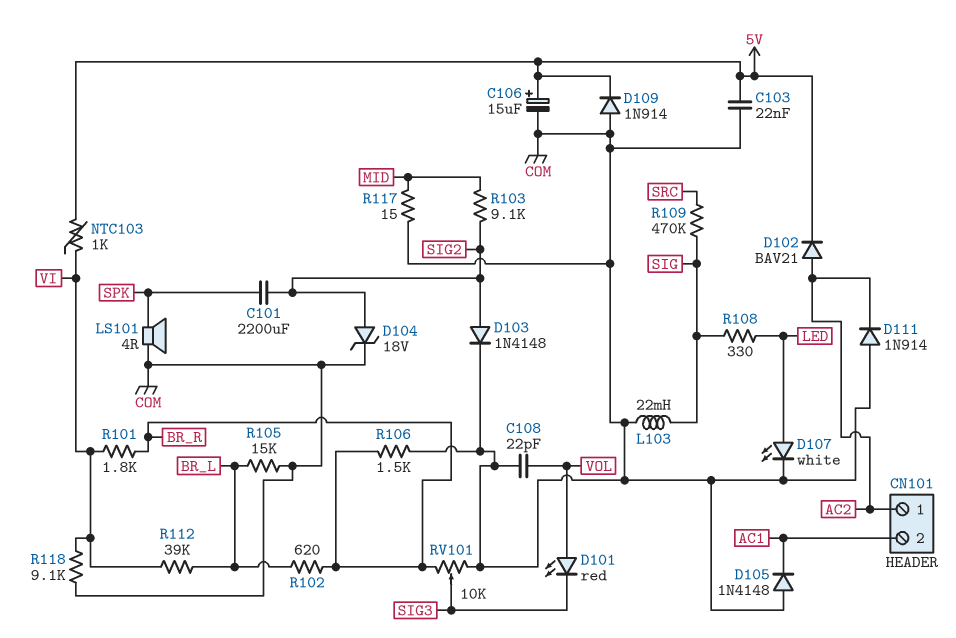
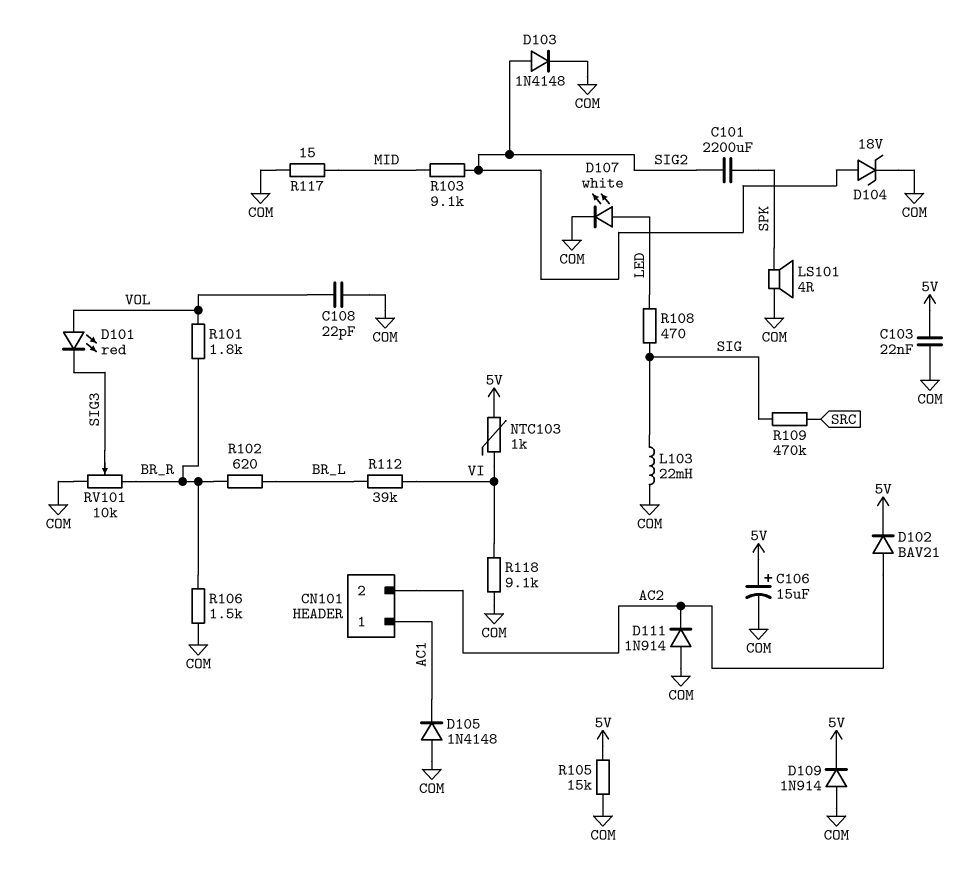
CN101 pin 1: AC2 -> AC1
CN101 pin 2: AC1 -> AC2
R101: 1.8k (BR_R, VI) -> 1.8k (BR_R, VOL)
R105: 15k (BR_L, COM) -> 15k (5V, COM)
R108: 330 (LED, SIG) -> 470 (LED, SIG)

